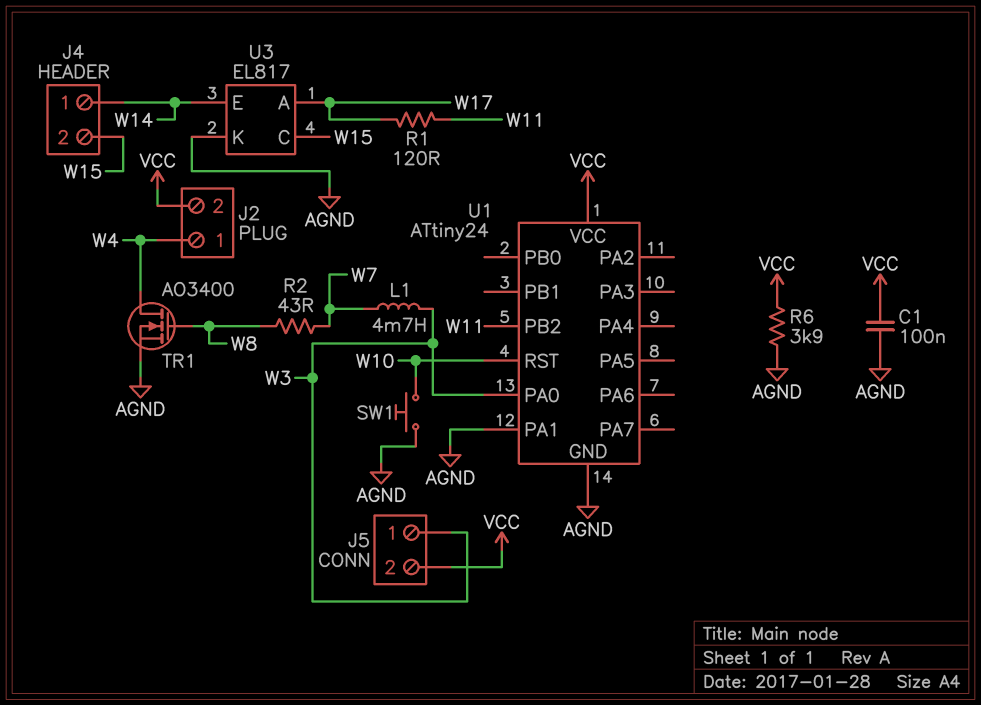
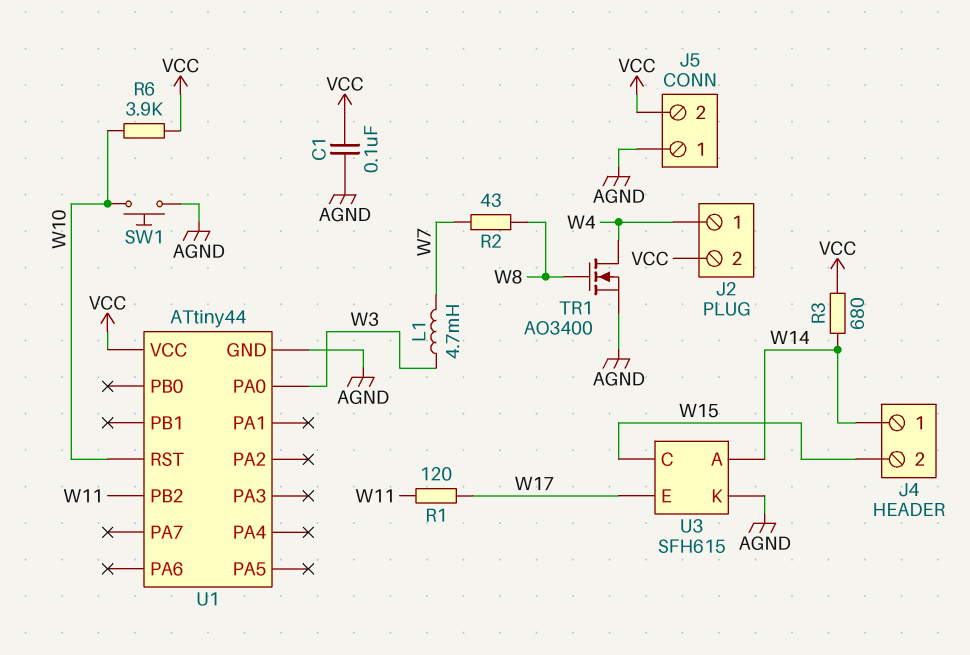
J5 pin 1: W3 -> AGND
R3: none -> 680 (VCC, W14)
R6: 3.9k (AGND, VCC) -> 3.9k (VCC, W10)
U1: ATtiny24 -> ATtiny44
U1 pin PA1: AGND -> none
U3: EL817 -> SFH615
U3 pin A: W17 -> W14
U3 pin E: W14 -> W17

